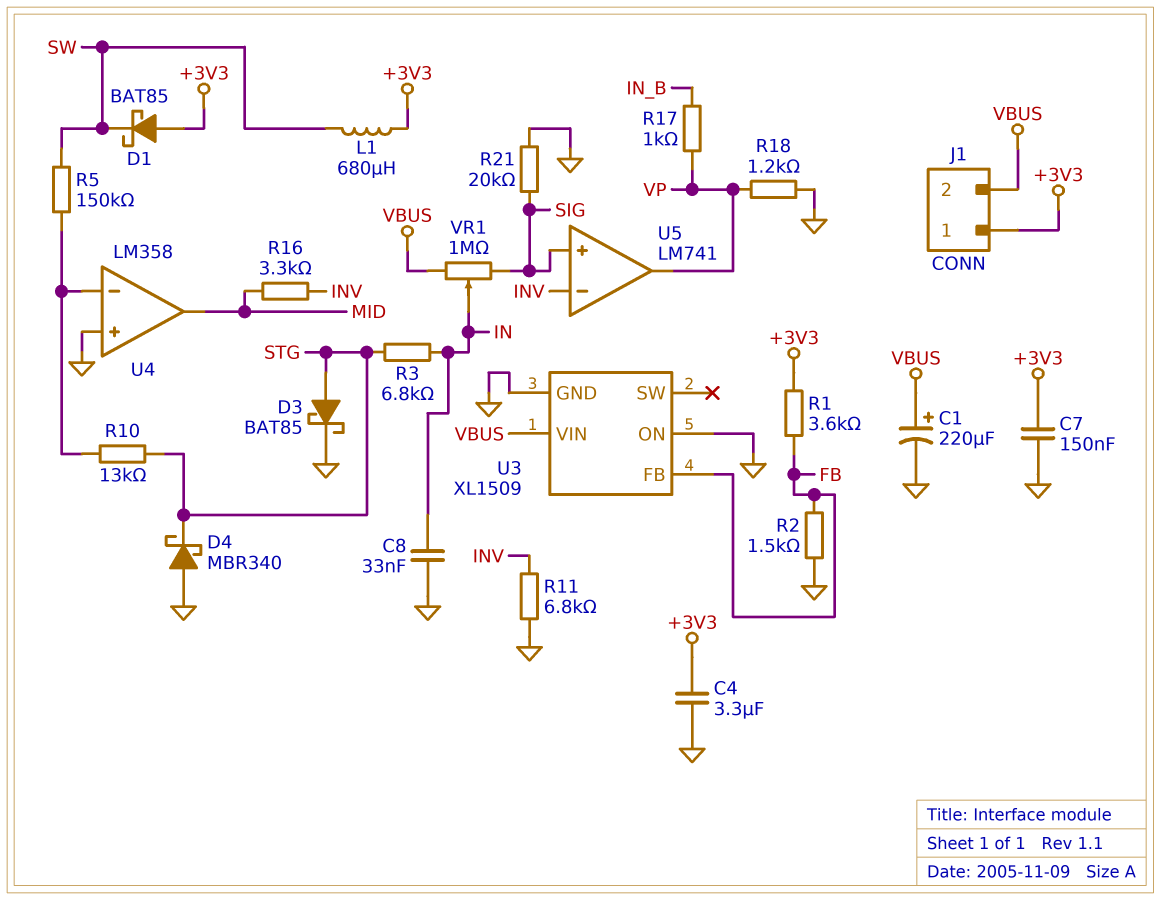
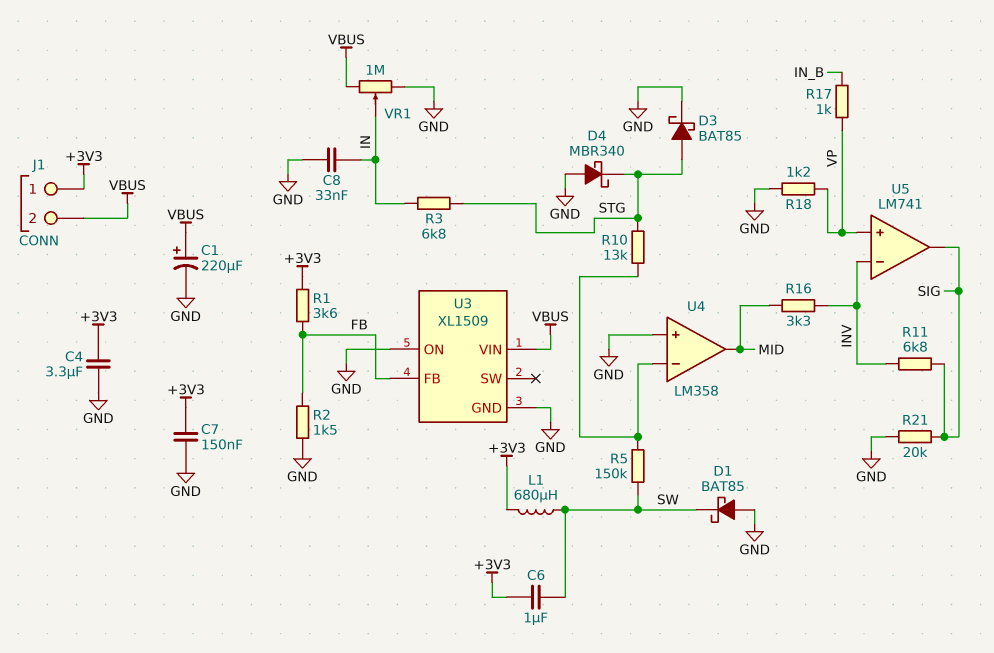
C6: none -> 1uF (+3V3, SW)
D1: schottky BAT85 (A +3V3, K SW) -> schottky BAT85 (A GND, K SW)
R11: 6.8k (GND, INV) -> 6.8k (INV, SIG)
U5 pin in+: SIG -> VP
U5 pin out: VP -> SIG
VR1: 1M (SIG, VBUS, wiper IN) -> 1M (GND, VBUS, wiper IN)

